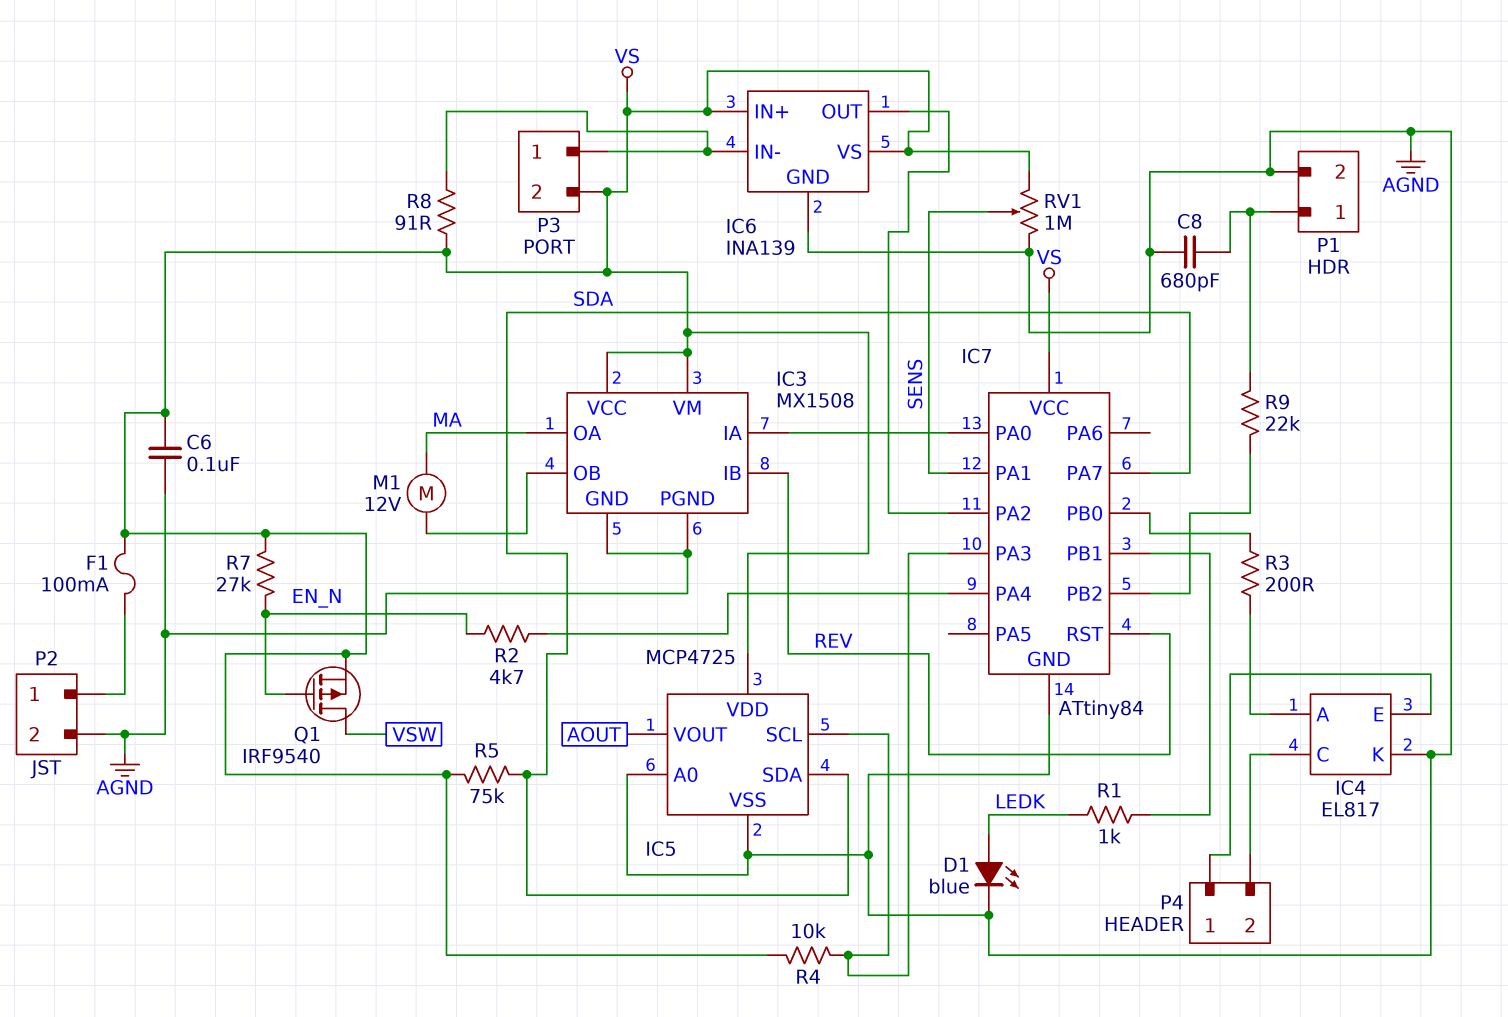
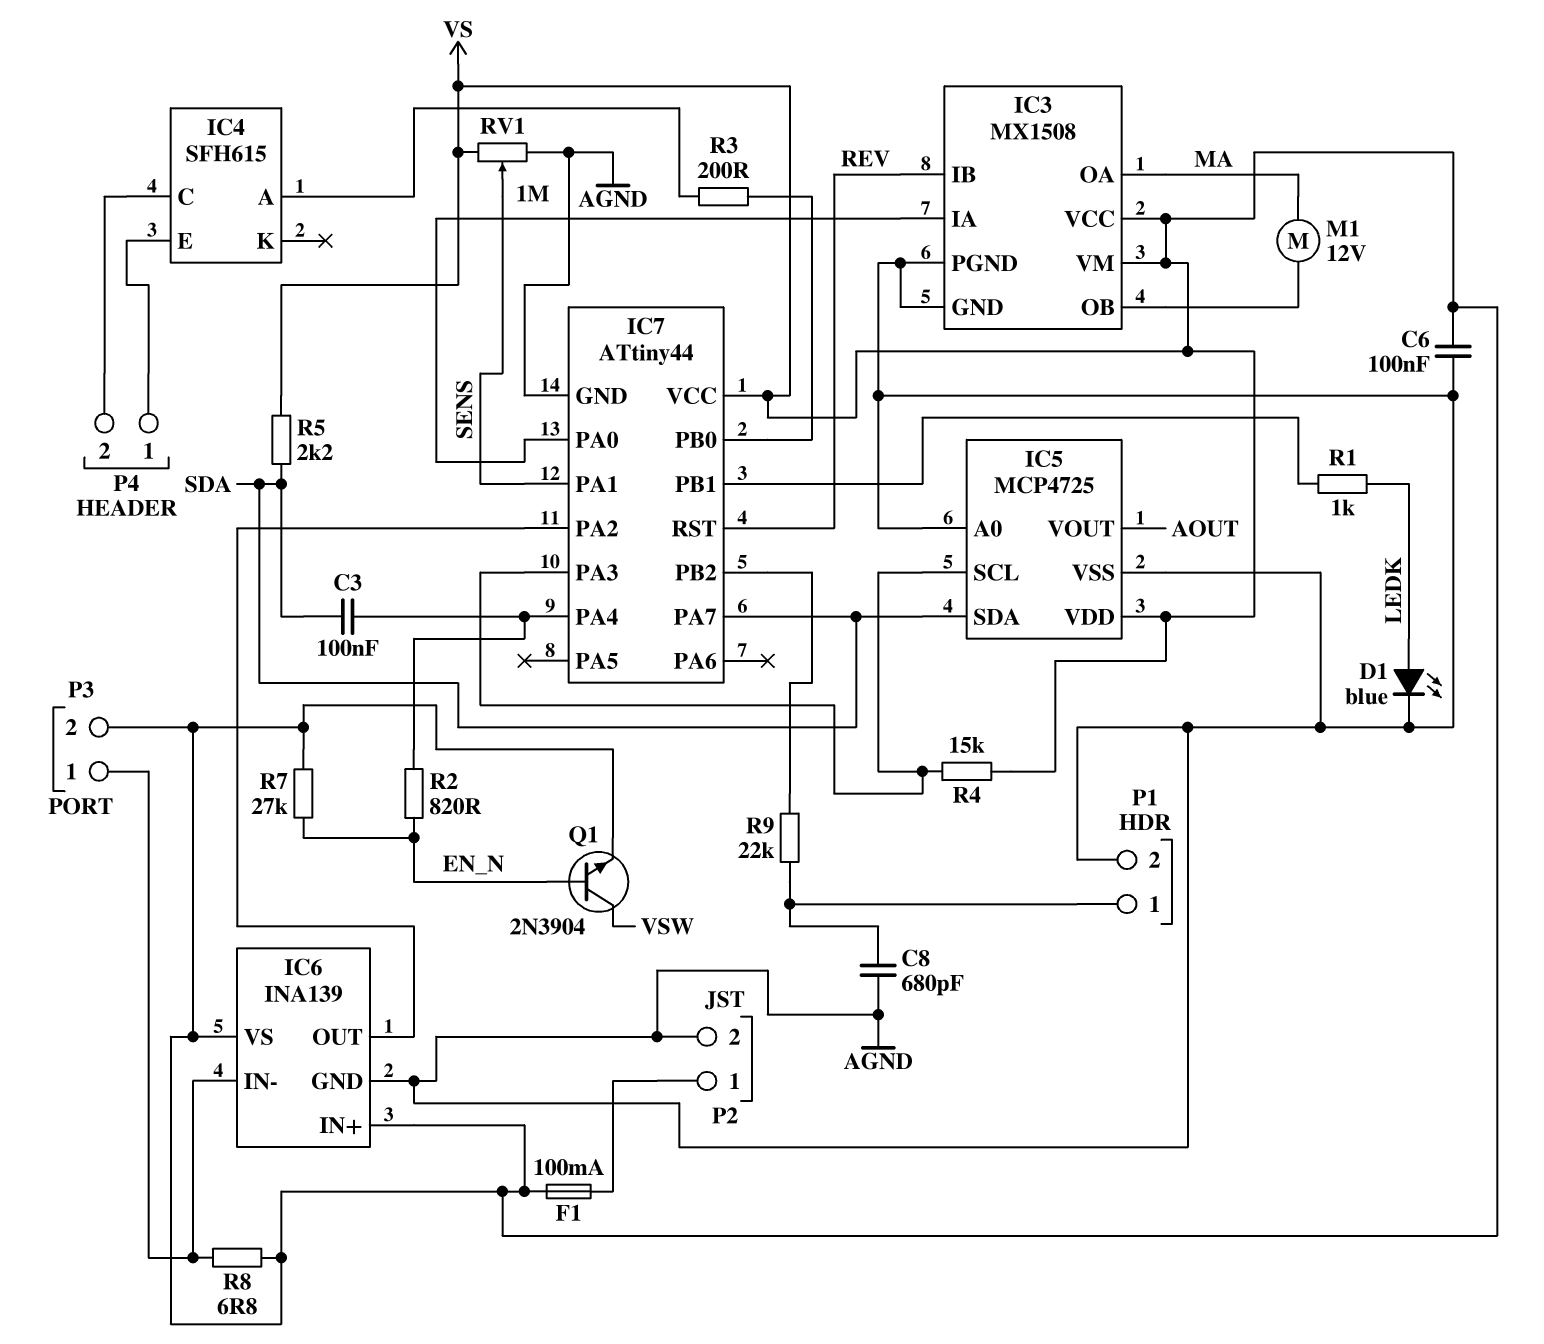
C3: none -> 100nF (IC7/PA4, SDA)
IC4: EL817 -> SFH615
IC4 pin K: AGND -> none
IC7: ATtiny84 -> ATtiny44
Q1: PMOS IRF9540 (G EN_N, D VSW, S VS) -> NPN 2N3904 (B EN_N, C VSW, E VS)
R2: 4.7k (EN_N, IC7/PA4) -> 820 (EN_N, IC7/PA4)
R4: 10k (IC5/SCL, VS) -> 15k (IC5/SCL, VS)
R5: 75k (SDA, VS) -> 2.2k (SDA, VS)
R8: 91 (IC6/IN-, VS) -> 6.8 (IC6/IN-, VS)

